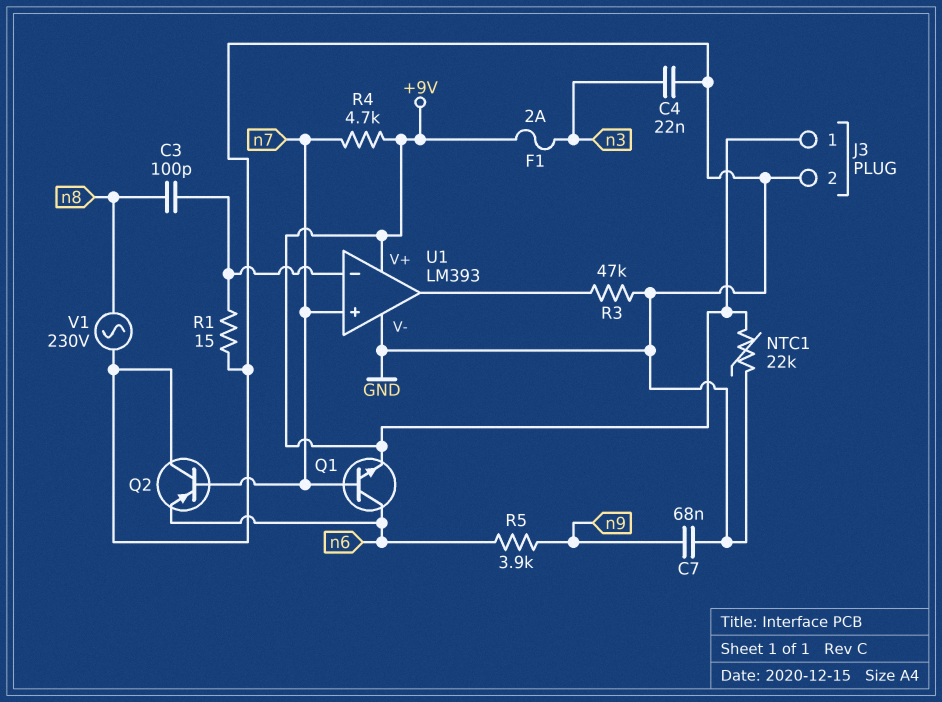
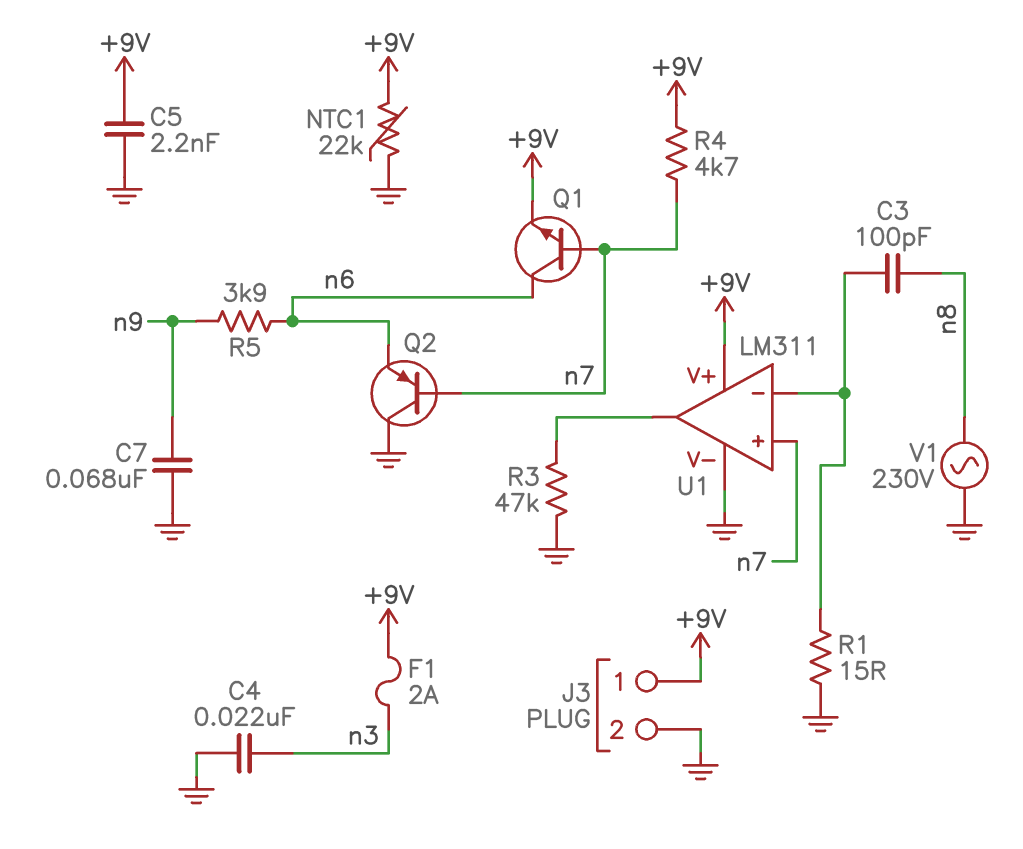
C5: none -> 2.2nF (+9V, GND)
U1: LM393 -> LM311

